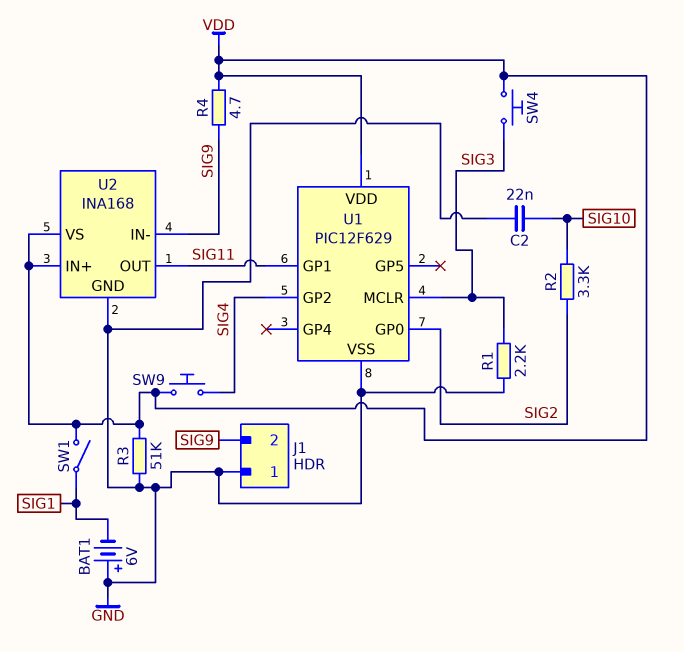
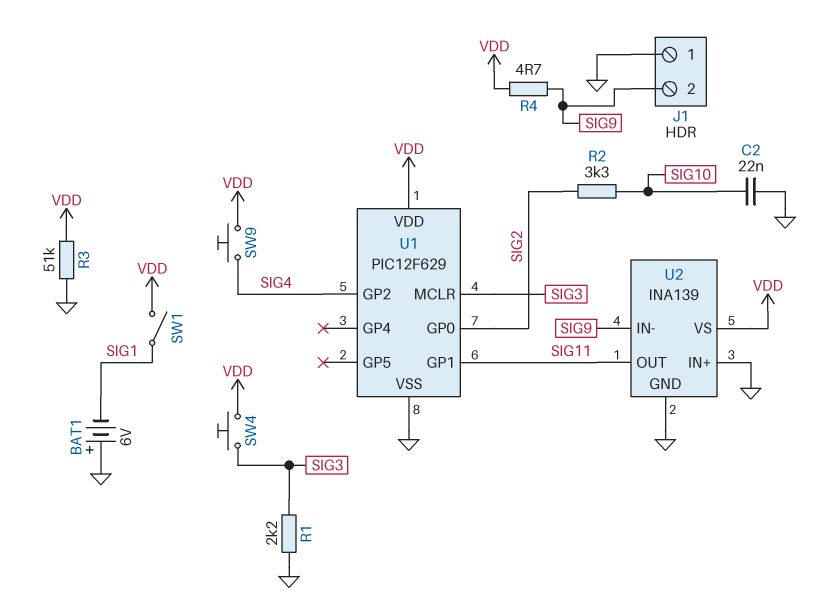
U2: INA168 -> INA139
U2 pin IN+: VDD -> GND

